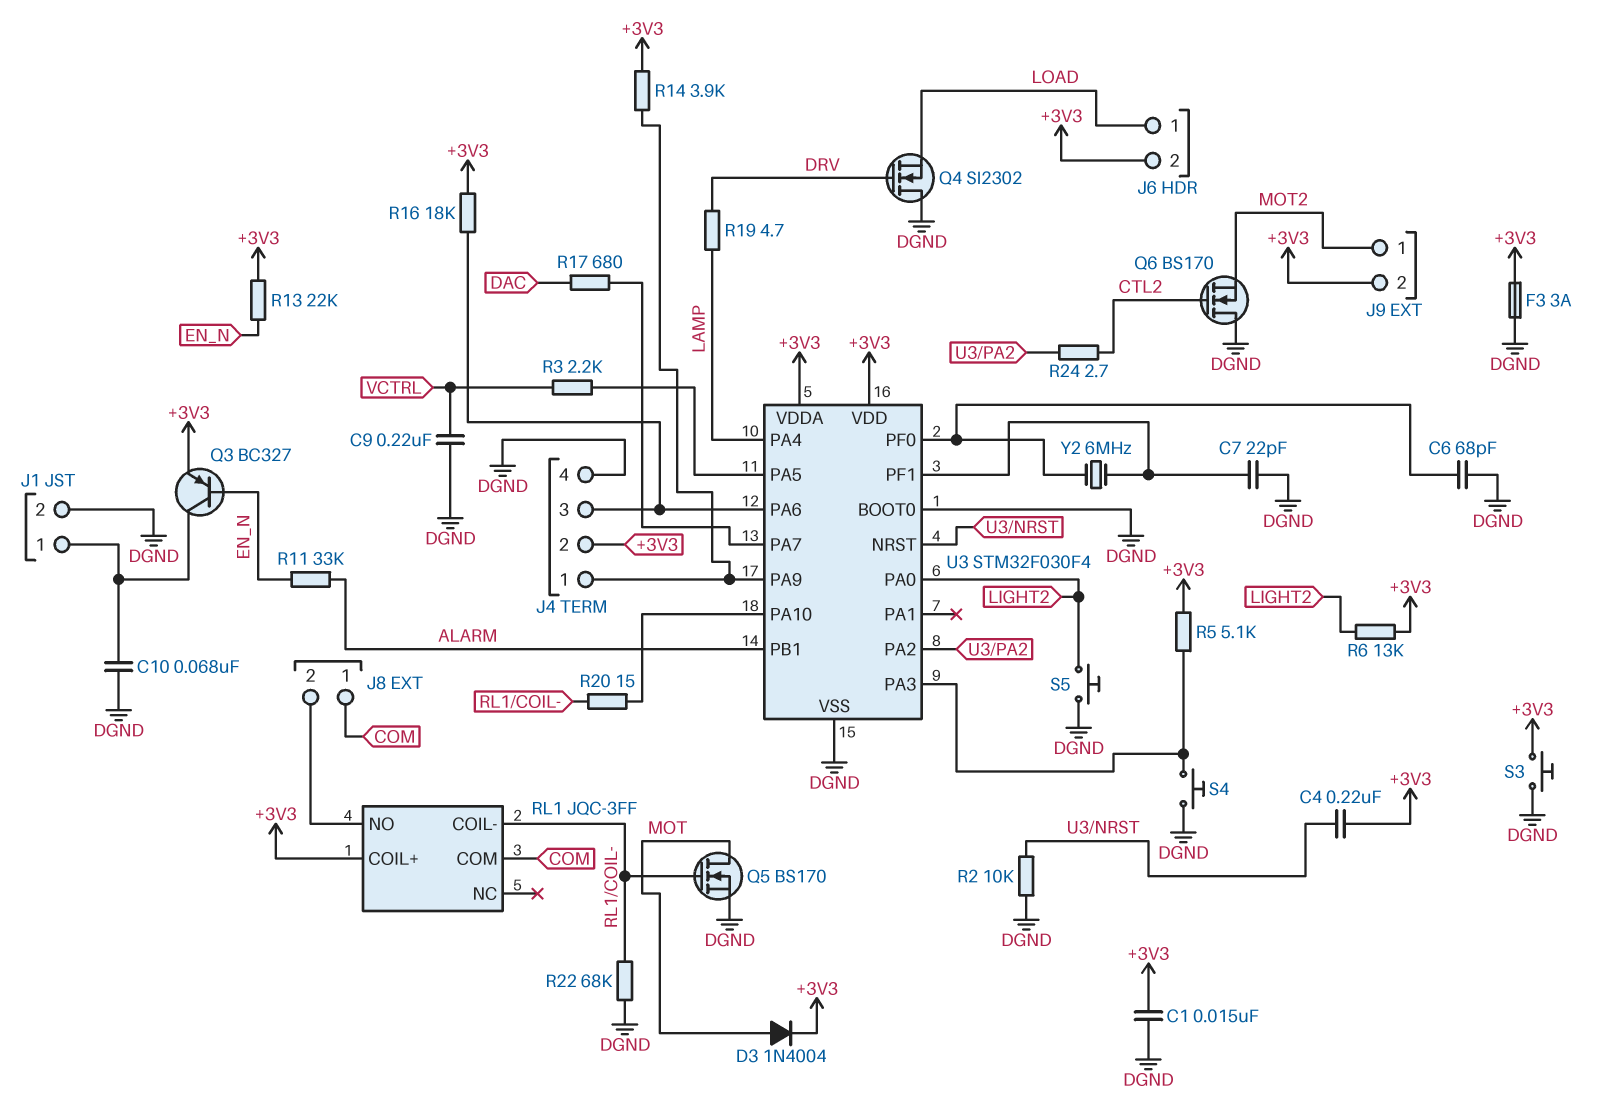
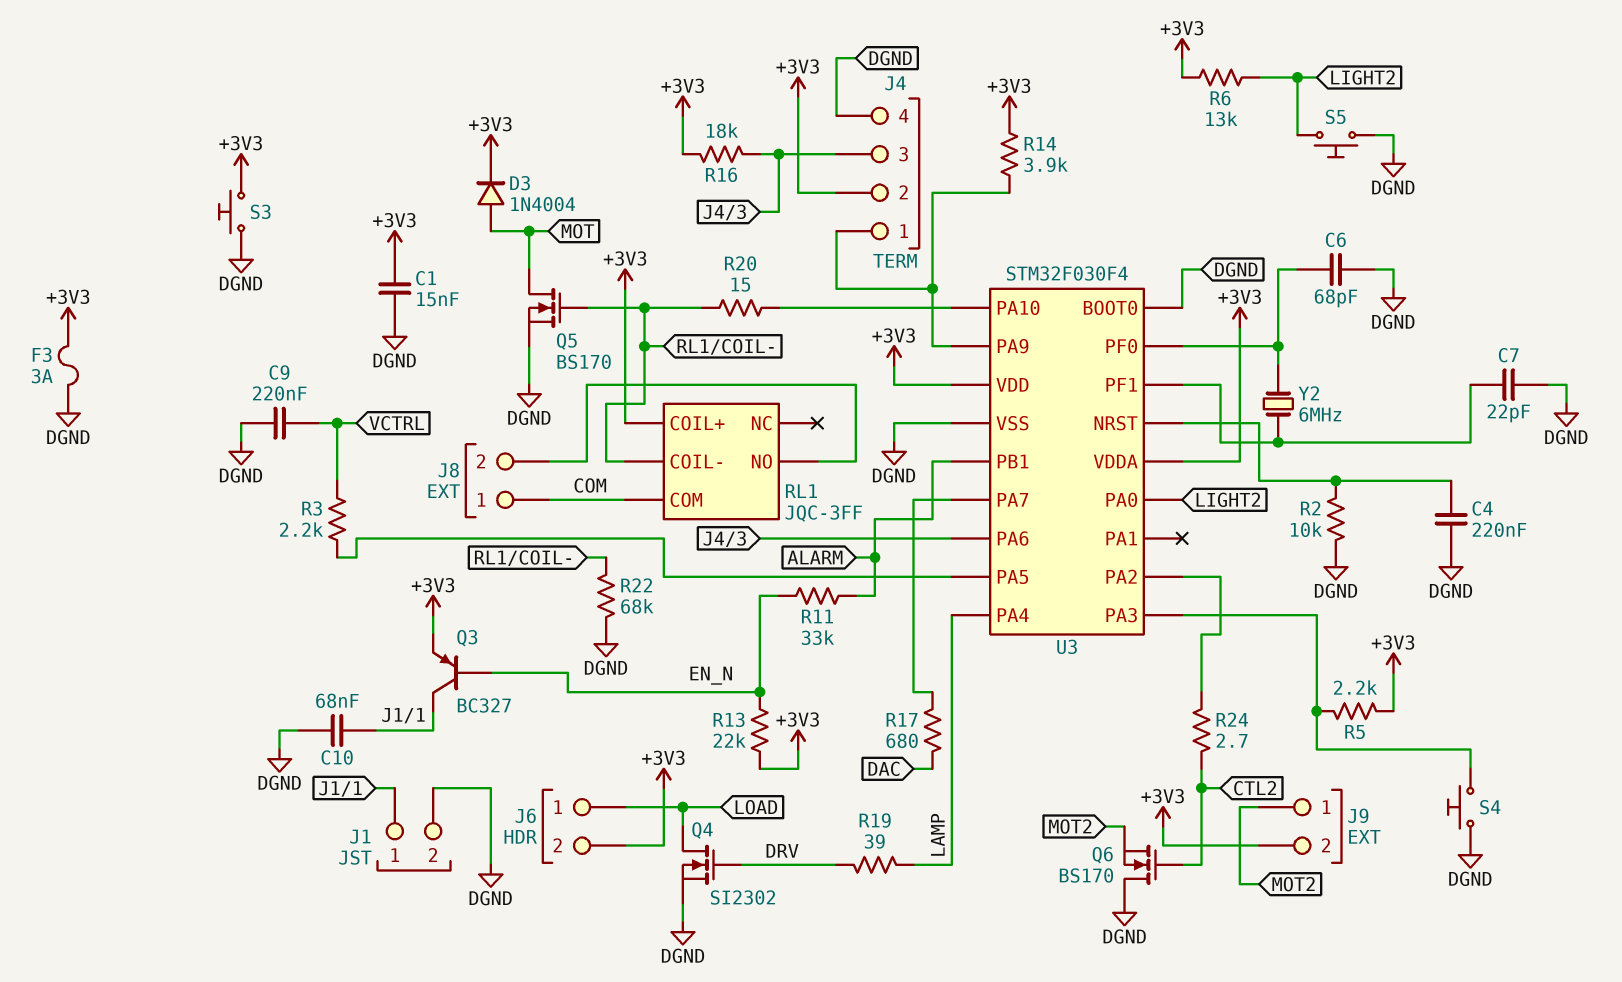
C4: 220nF (+3V3, U3/NRST) -> 220nF (DGND, U3/NRST)
Q4: NMOS SI2302 (G DRV, D DGND, S LOAD) -> NMOS SI2302 (G DRV, D LOAD, S DGND)
R5: 5.1k (+3V3, U3/PA3) -> 2.2k (+3V3, U3/PA3)
R19: 4.7 (DRV, LAMP) -> 39 (DRV, LAMP)

